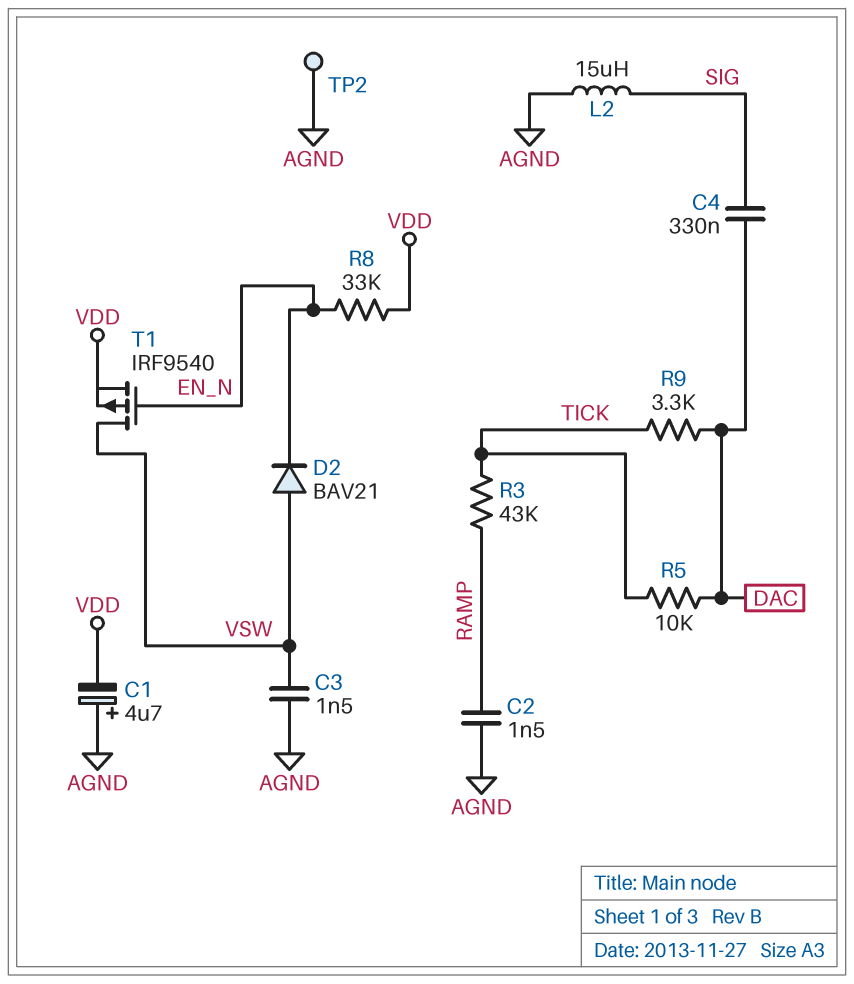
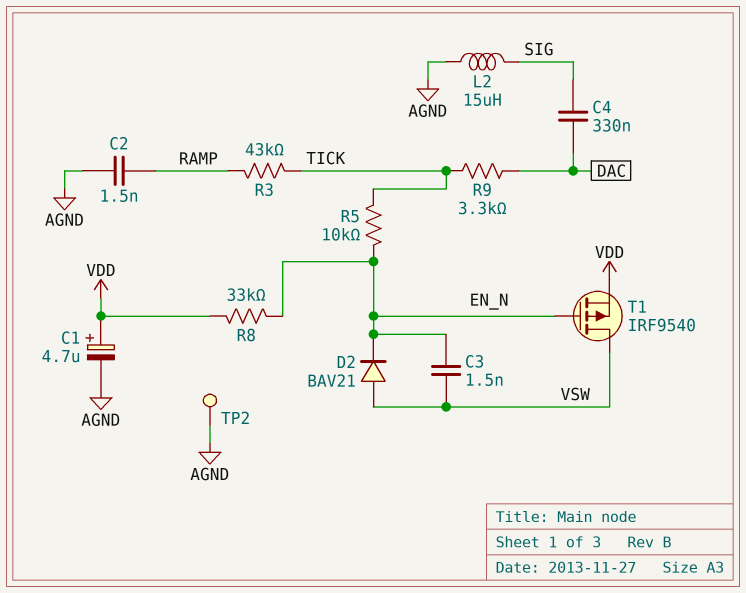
C1: 4.7uF (plus AGND, minus VDD) -> 4.7uF (plus VDD, minus AGND)
C3: 1.5nF (AGND, VSW) -> 1.5nF (EN_N, VSW)
R5: 10k (DAC, TICK) -> 10k (EN_N, TICK)

